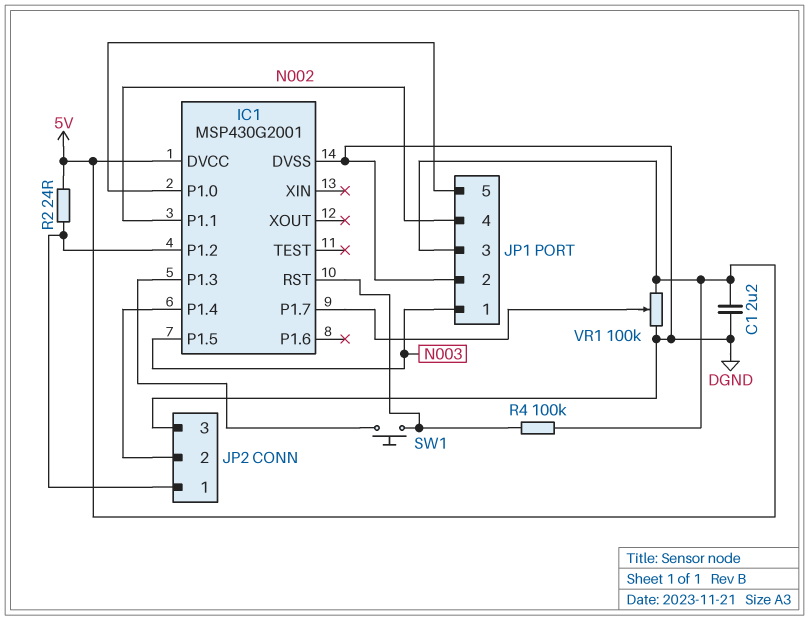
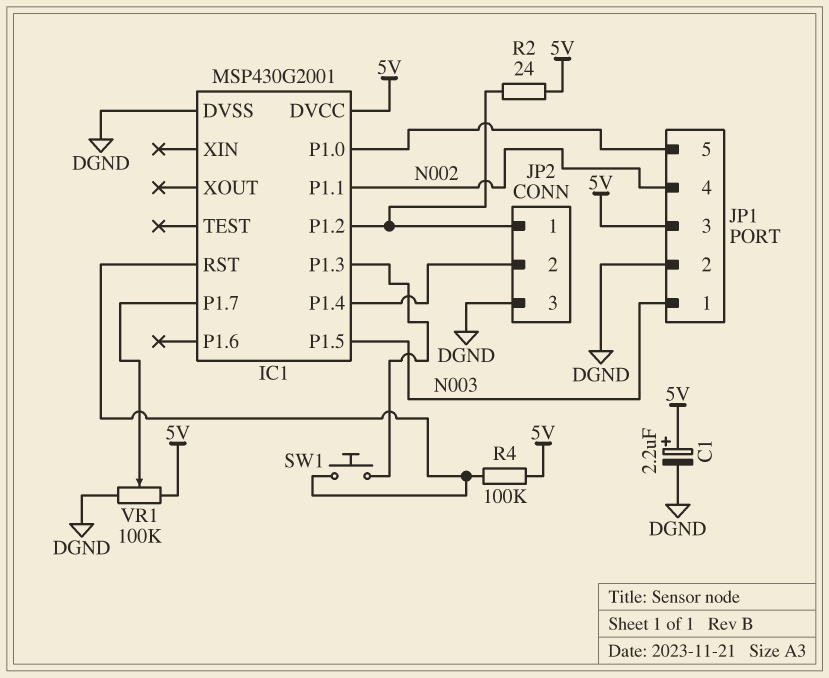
C1: 2.2uF (5V, DGND) -> 2.2uF (plus 5V, minus DGND)

